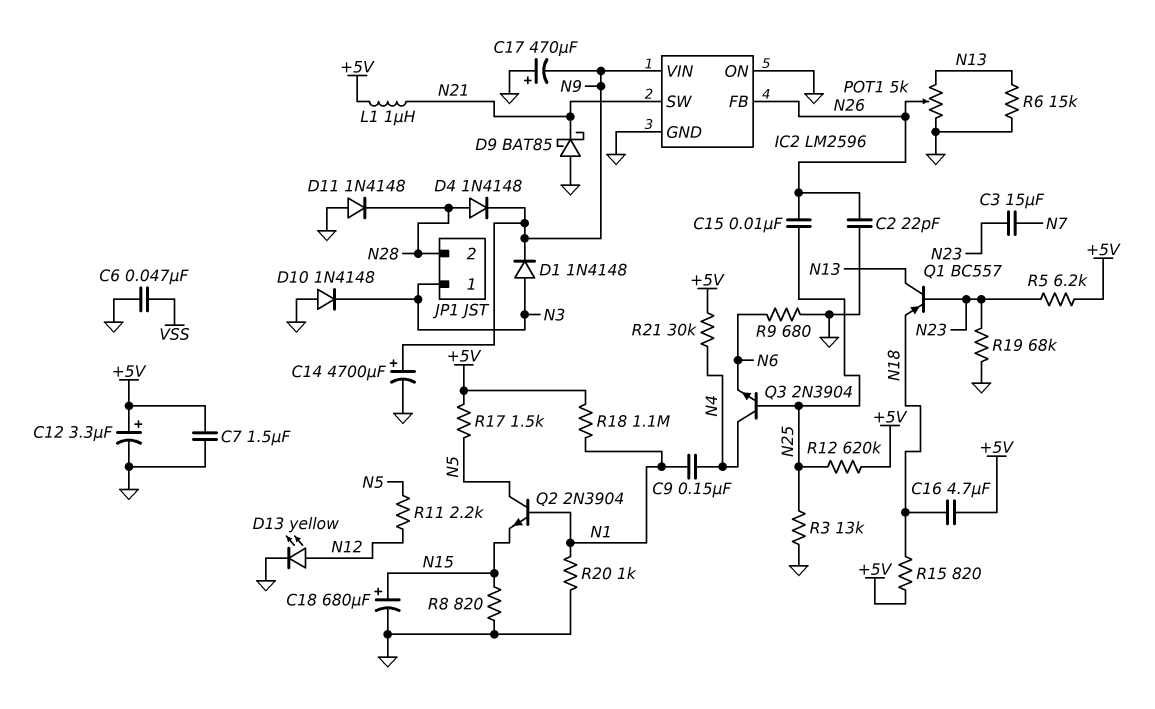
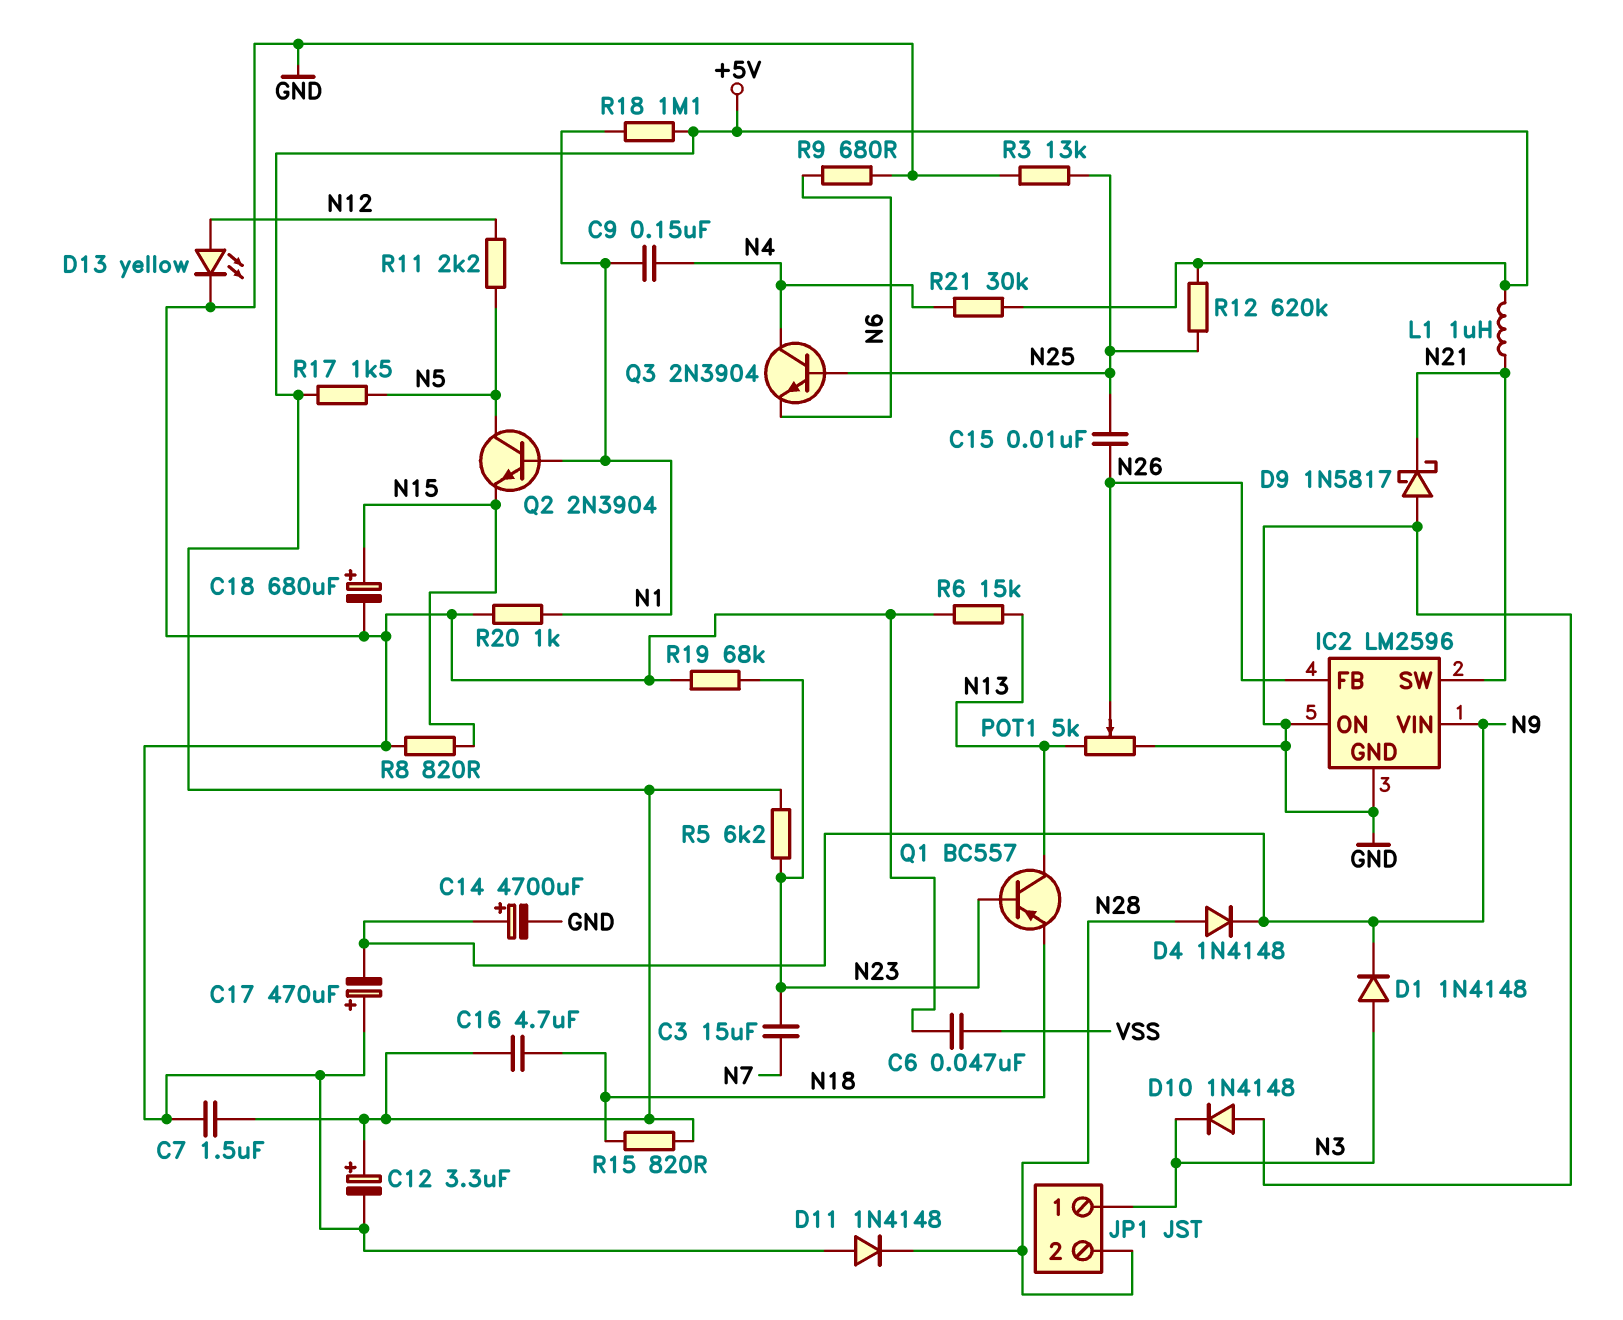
C2: 22pF (GND, N26) -> none
D9: schottky BAT85 (A GND, K N21) -> schottky 1N5817 (A GND, K N21)

